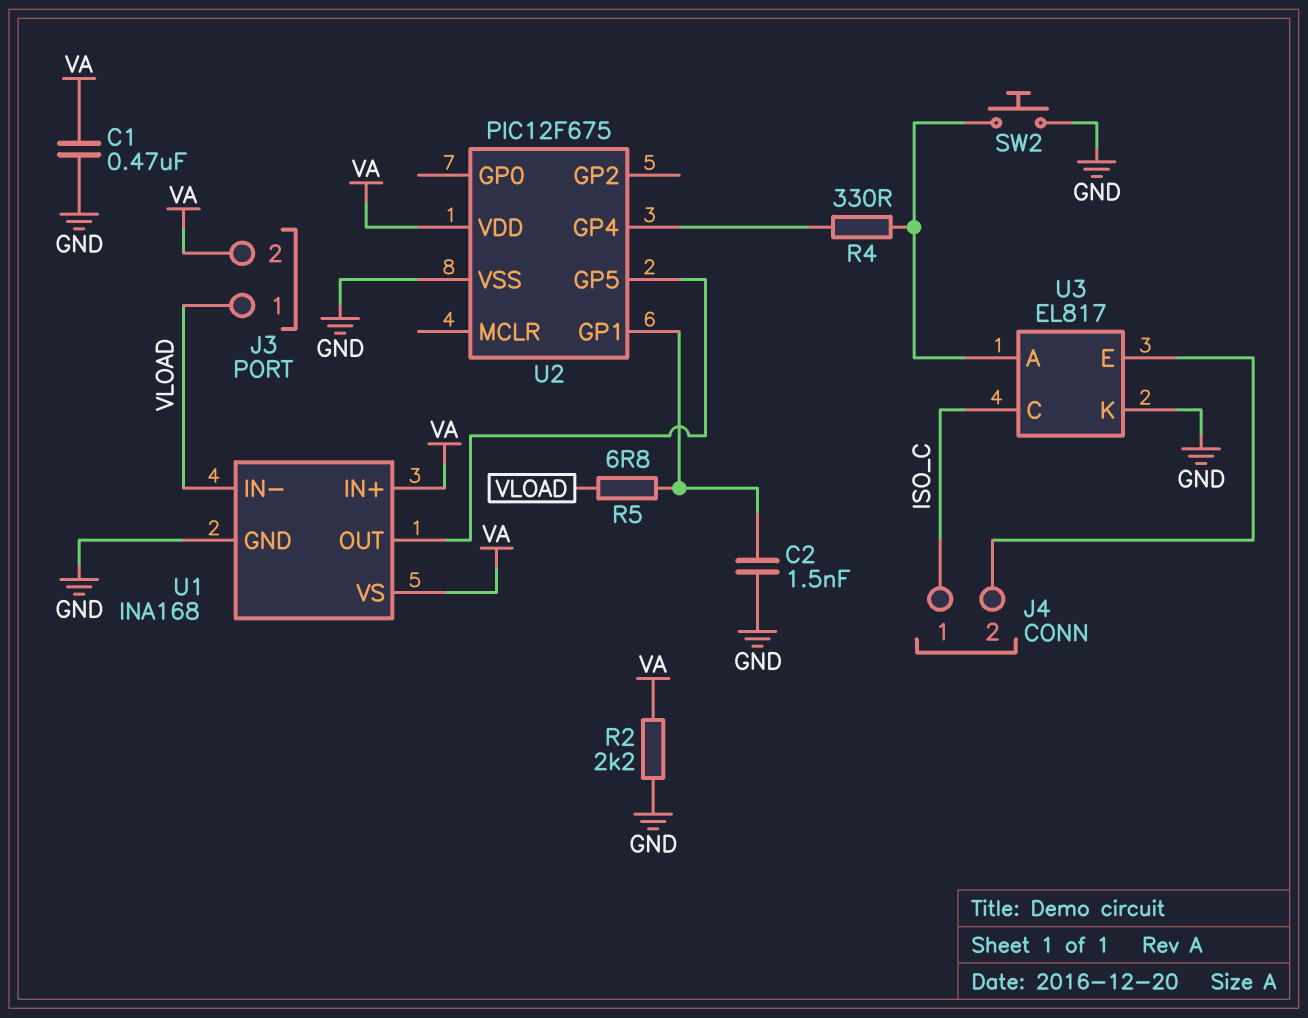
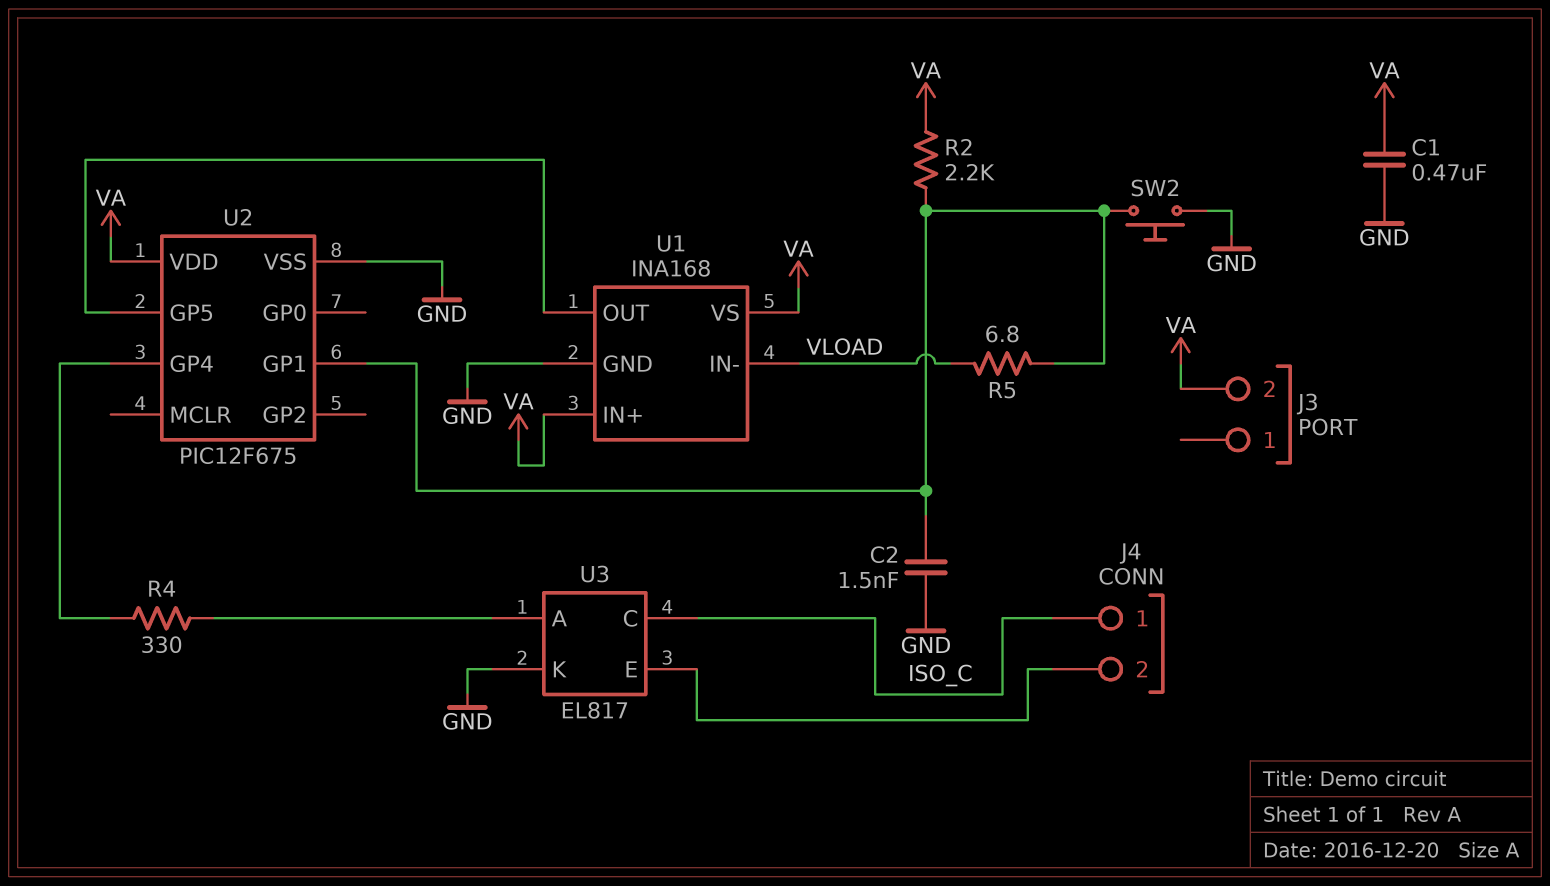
J3 pin 1: VLOAD -> none
R2: 2.2k (GND, VA) -> 2.2k (U2/GP1, VA)
SW2: button (GND, U3/A) -> button (GND, U2/GP1)

